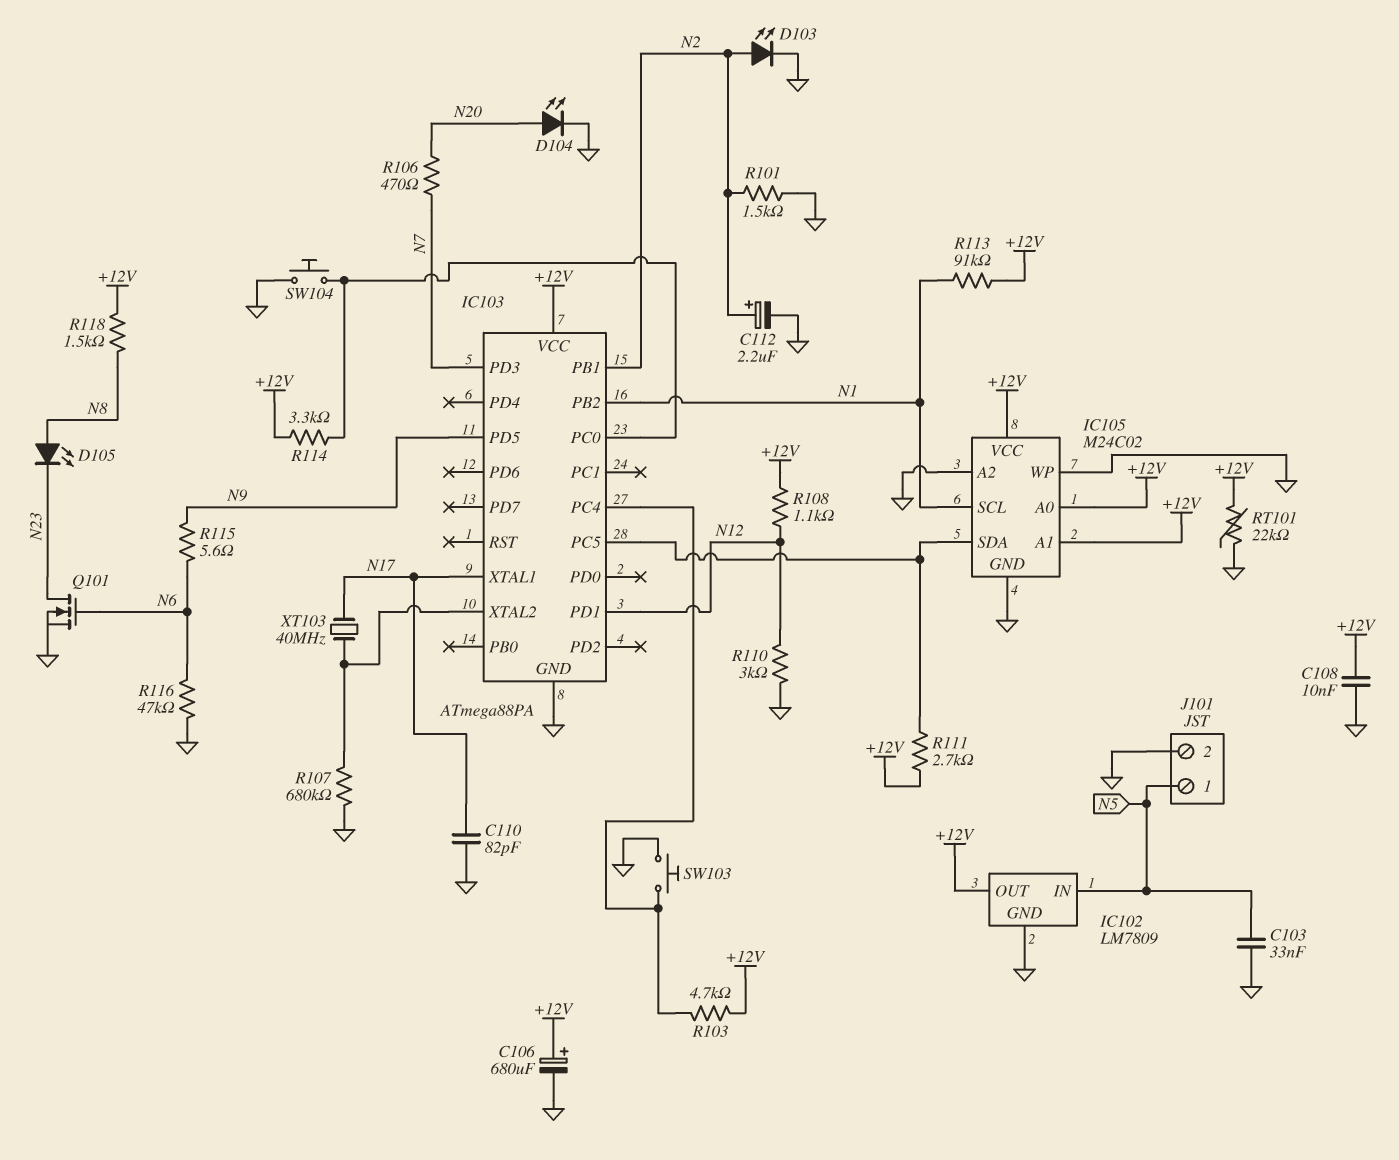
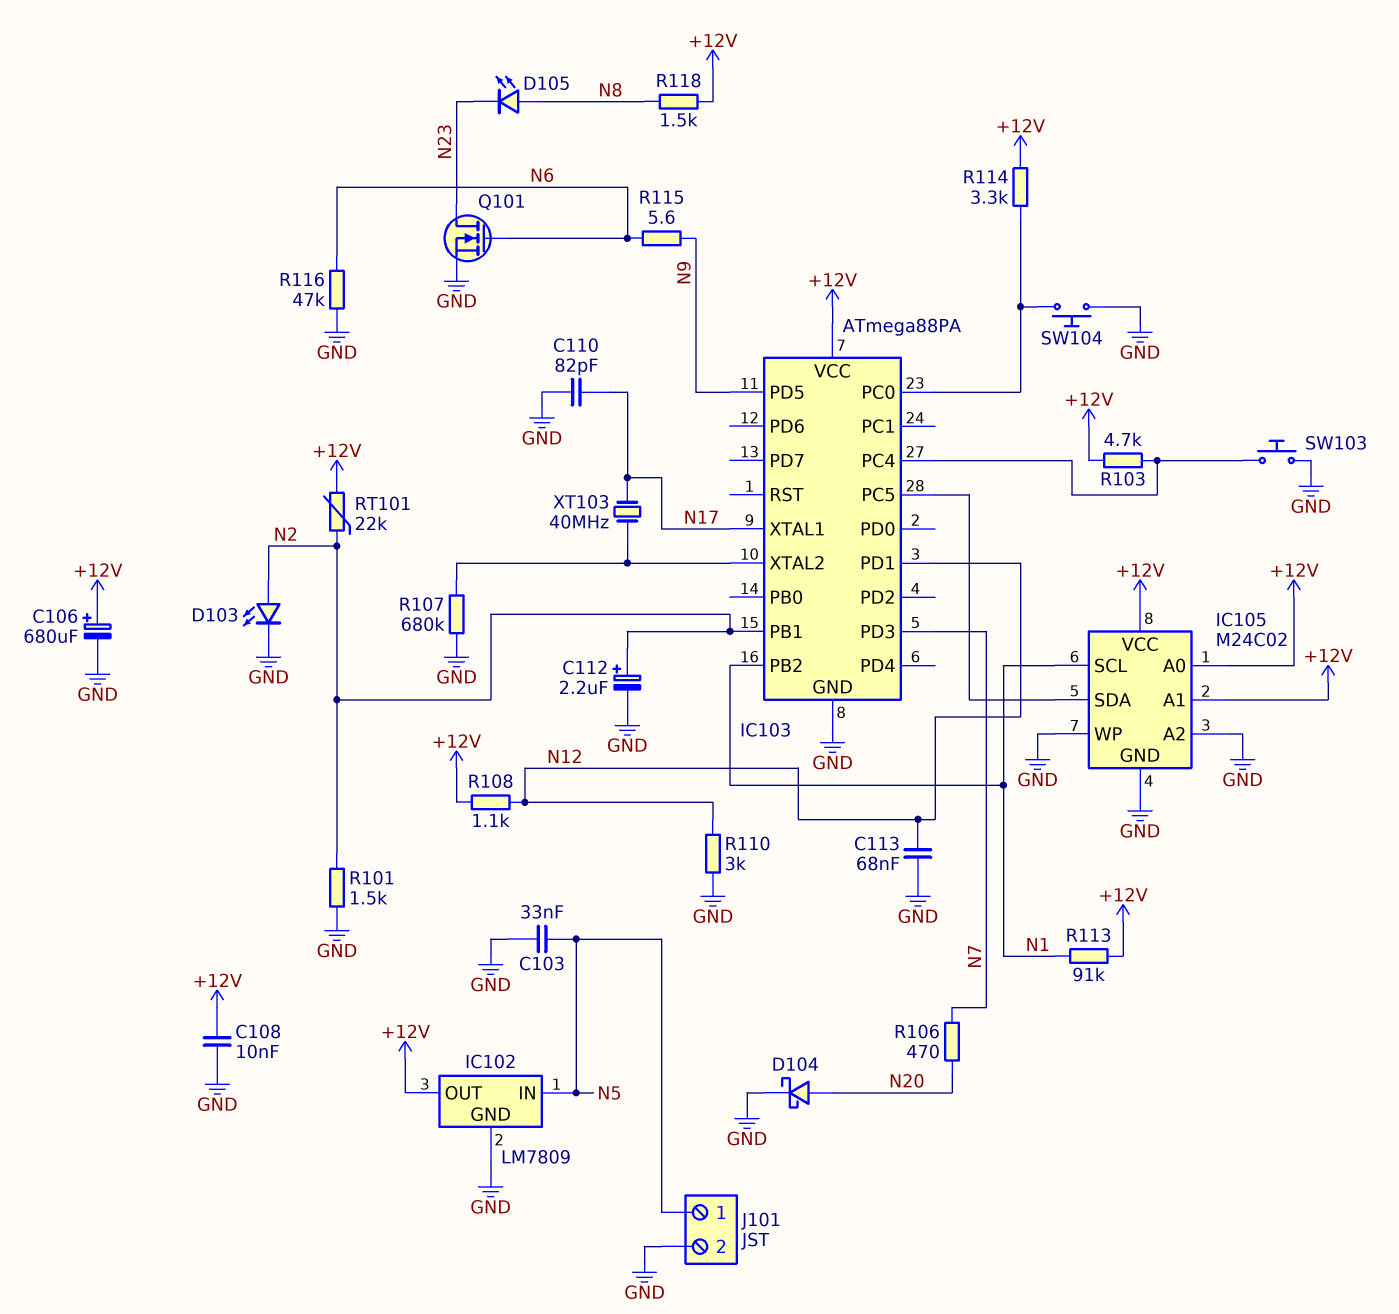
C113: none -> 68nF (GND, N12)
D104: LED (A N20, K GND) -> schottky (A N20, K GND)
R111: 2.7k (+12V, IC103/PC5) -> none
RT101: 22k (+12V, GND) -> 22k (+12V, N2)

